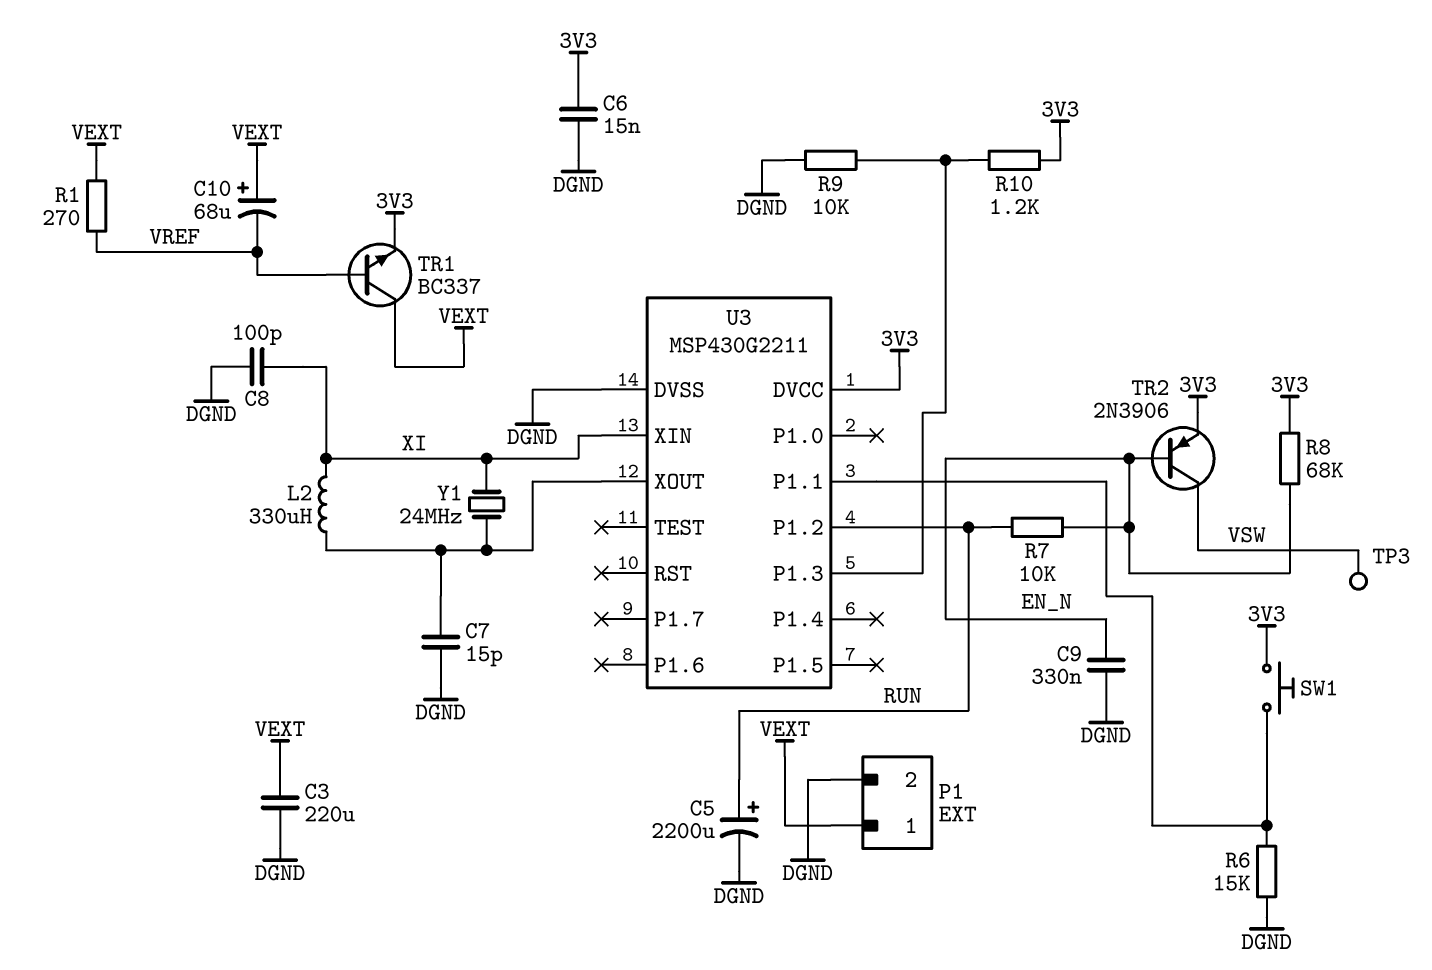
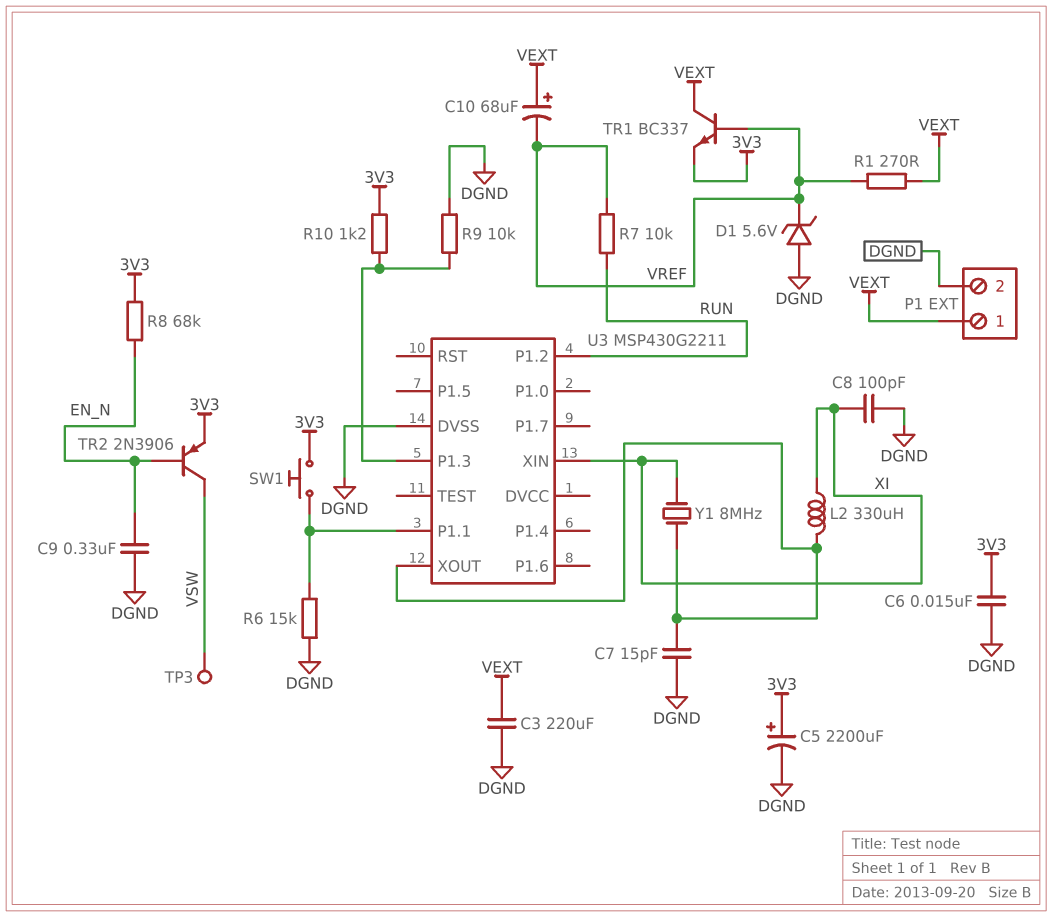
C5: 2200uF (plus RUN, minus DGND) -> 2200uF (plus 3V3, minus DGND)
D1: none -> zener 5.6V (A DGND, K VREF)
R7: 10k (EN_N, RUN) -> 10k (RUN, VREF)
U3 pin DVCC: 3V3 -> none
Y1: 24MHz (U3/XOUT, XI) -> 8MHz (U3/XOUT, XI)

